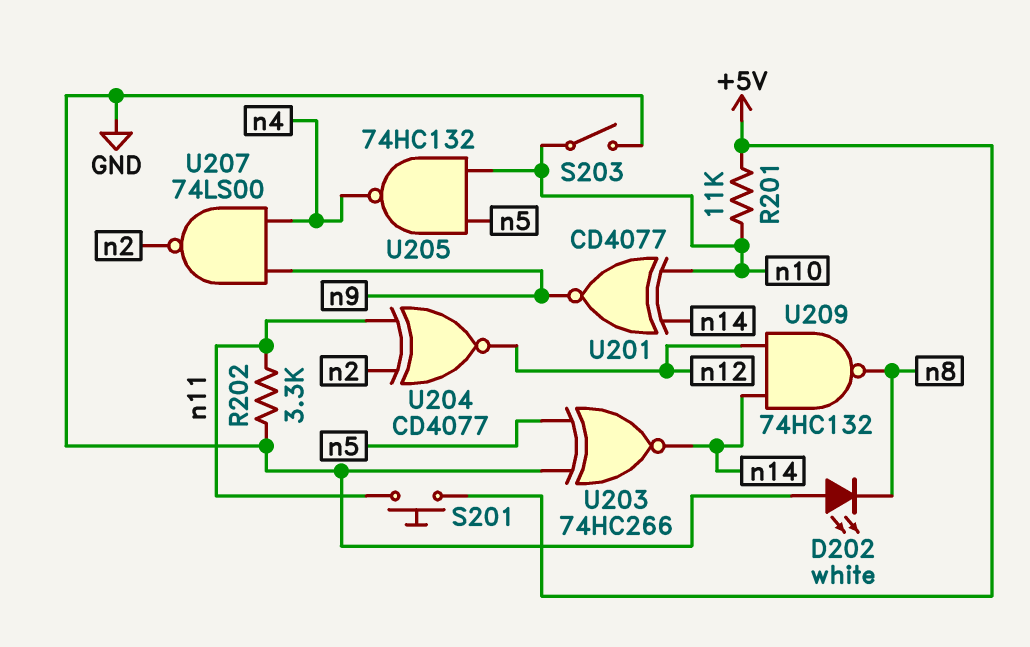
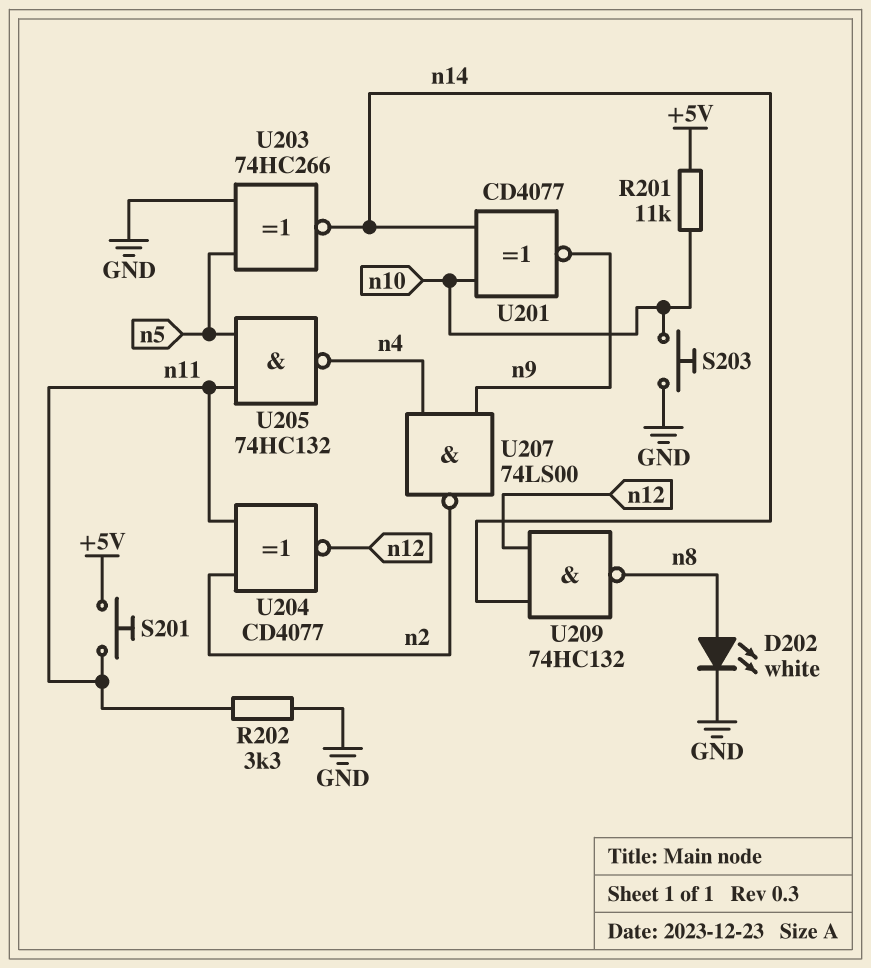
D202: LED white (A GND, K n8) -> LED white (A n8, K GND)
S203: switch (GND, n10) -> button (GND, n10)
U205: NAND 74HC132 (in n5, in n10, out n4) -> NAND 74HC132 (in n5, in n11, out n4)

